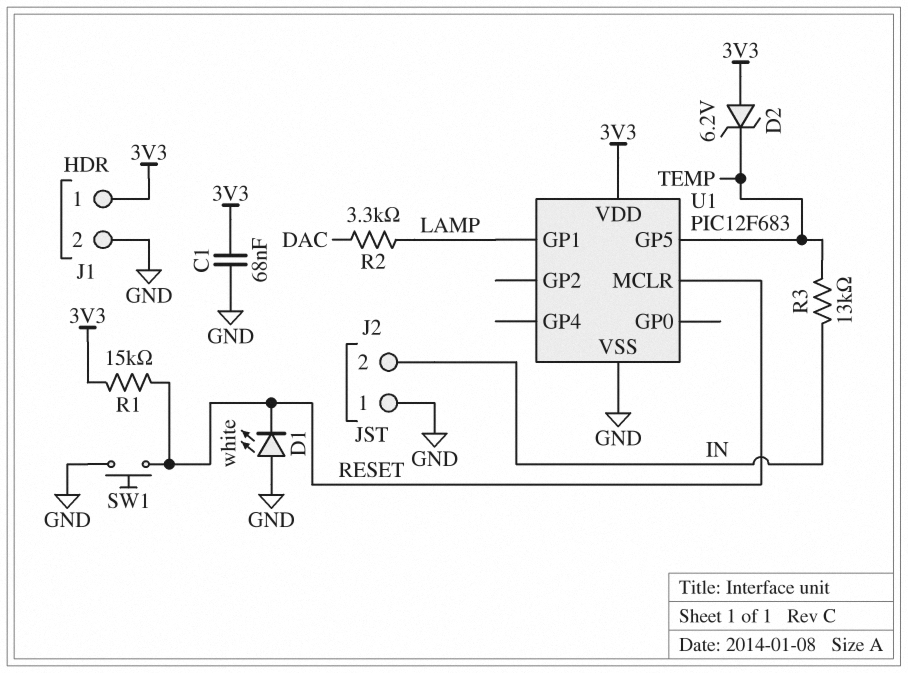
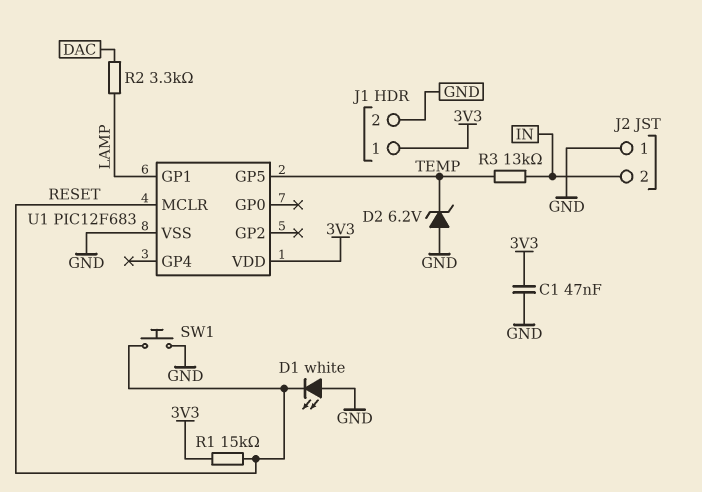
C1: 68nF (3V3, GND) -> 47nF (3V3, GND)
D2: zener 6.2V (A 3V3, K TEMP) -> zener 6.2V (A GND, K TEMP)

